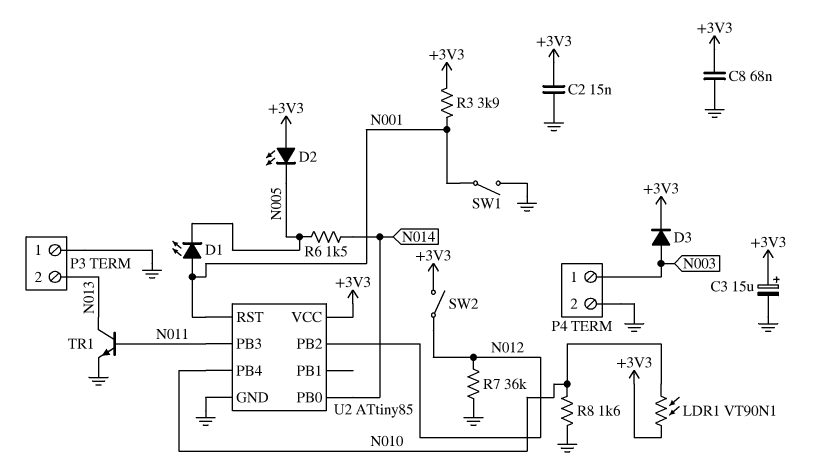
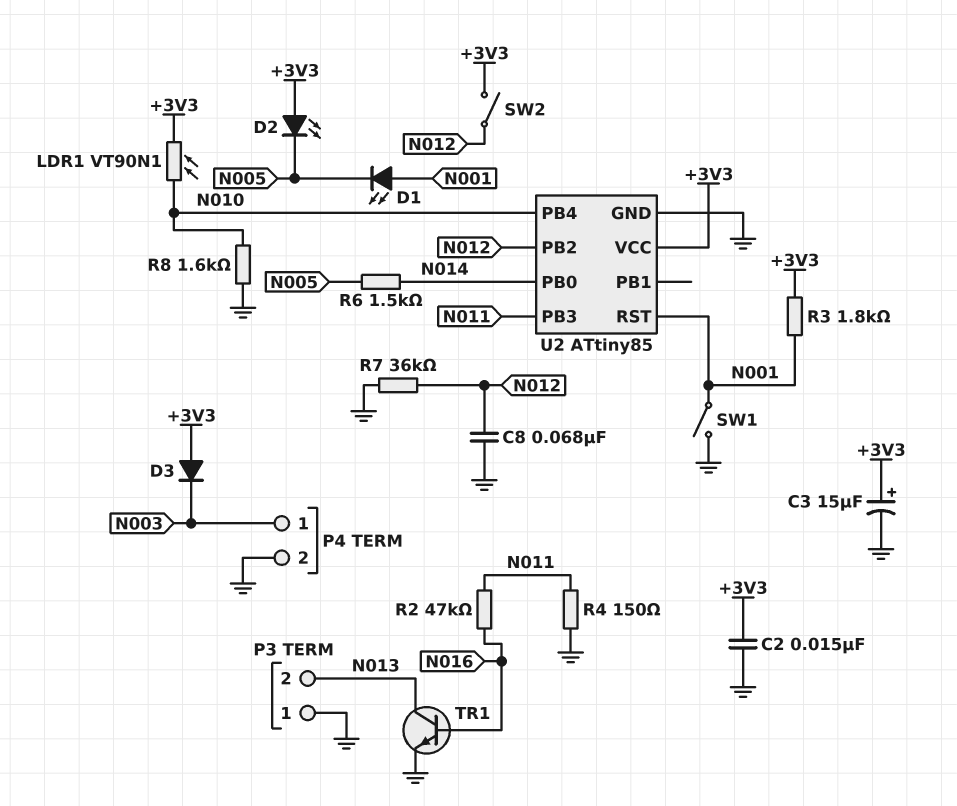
C8: 68nF (+3V3, GND) -> 68nF (GND, N012)
D3: diode (A N003, K +3V3) -> diode (A +3V3, K N003)
R2: none -> 47k (N011, N016)
R3: 3.9k (+3V3, N001) -> 1.8k (+3V3, N001)
R4: none -> 150 (GND, N011)
TR1: NPN (B N011, C N013, E GND) -> NPN (B N016, C N013, E GND)

